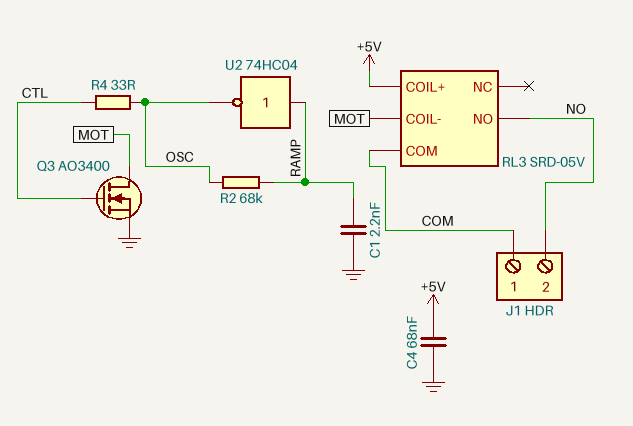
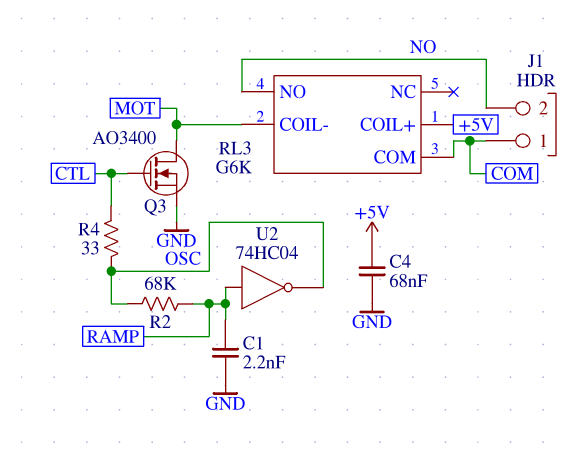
RL3: SRD-05V -> G6K

